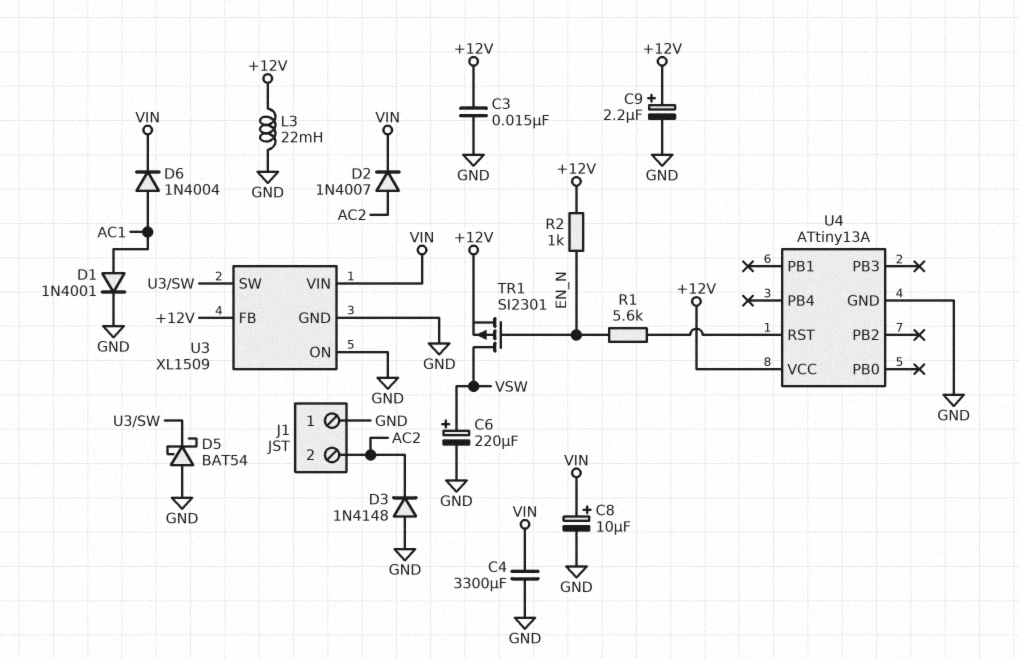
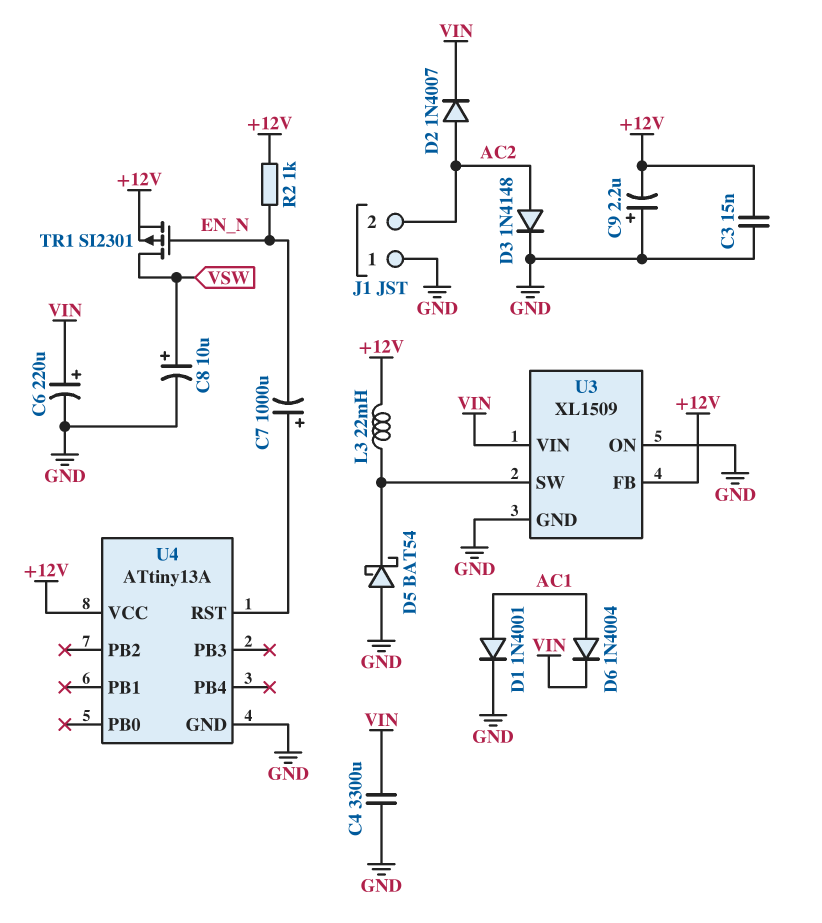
C6: 220uF (plus VSW, minus GND) -> 220uF (plus VIN, minus GND)
C7: none -> 1000uF (plus U4/RST, minus EN_N)
C8: 10uF (plus VIN, minus GND) -> 10uF (plus VSW, minus GND)
C9: 2.2uF (plus +12V, minus GND) -> 2.2uF (plus GND, minus +12V)
D3: diode 1N4148 (A GND, K AC2) -> diode 1N4148 (A AC2, K GND)
L3: 22mH (+12V, GND) -> 22mH (+12V, U3/SW)
R1: 5.6k (EN_N, U4/RST) -> none

